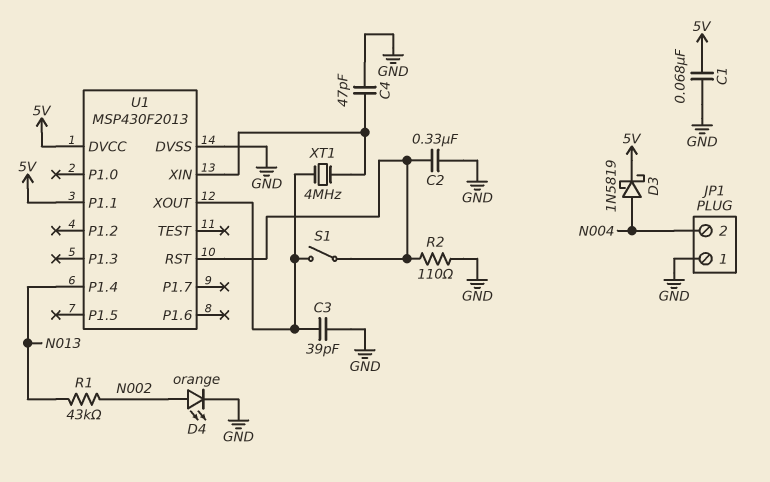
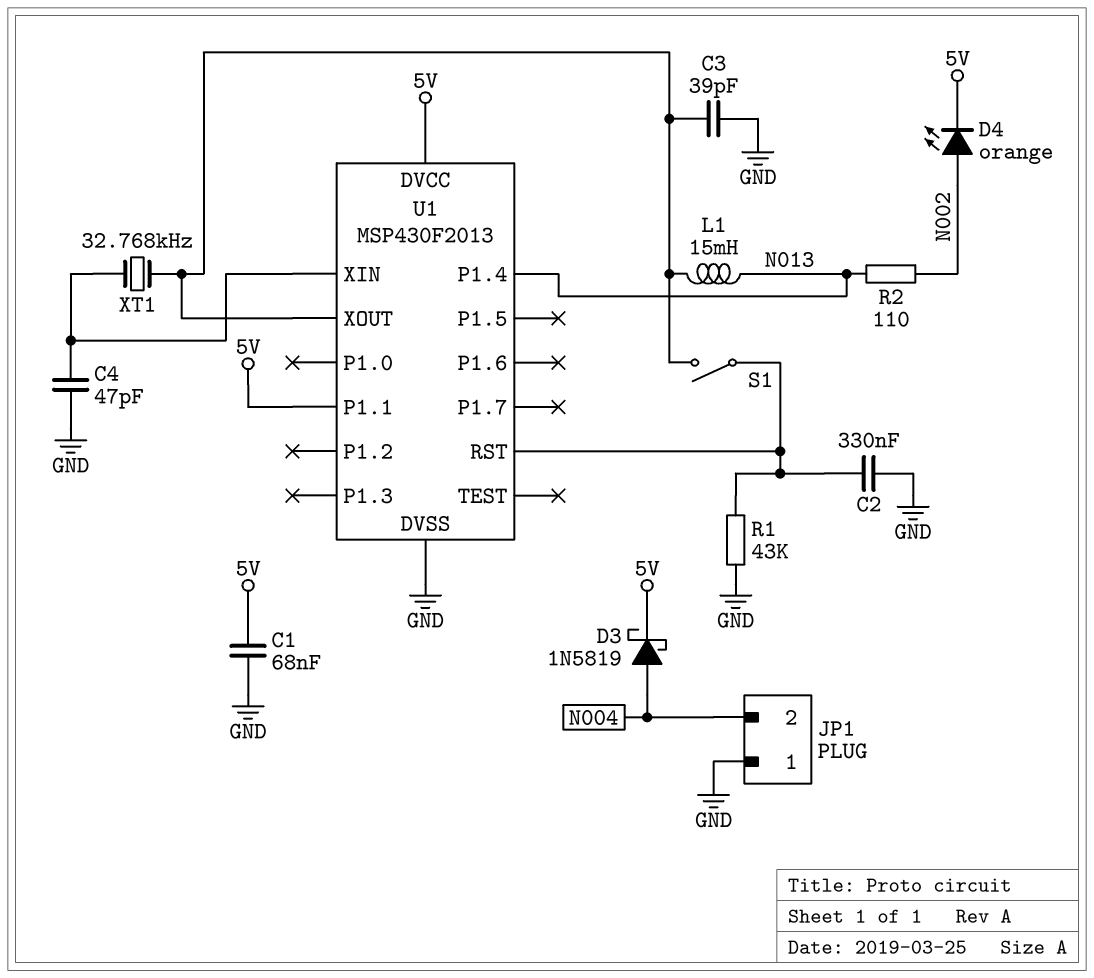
D4: LED orange (A N002, K GND) -> LED orange (A N002, K 5V)
L1: none -> 15mH (N013, U1/XOUT)
R1: 43k (N002, N013) -> 43k (GND, U1/RST)
R2: 110 (GND, U1/RST) -> 110 (N002, N013)
XT1: 4MHz (U1/XIN, U1/XOUT) -> 32.768kHz (U1/XIN, U1/XOUT)

